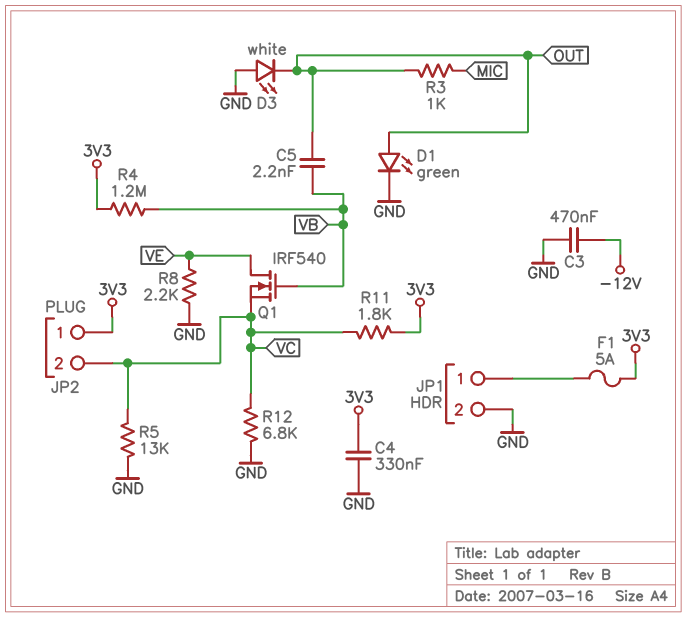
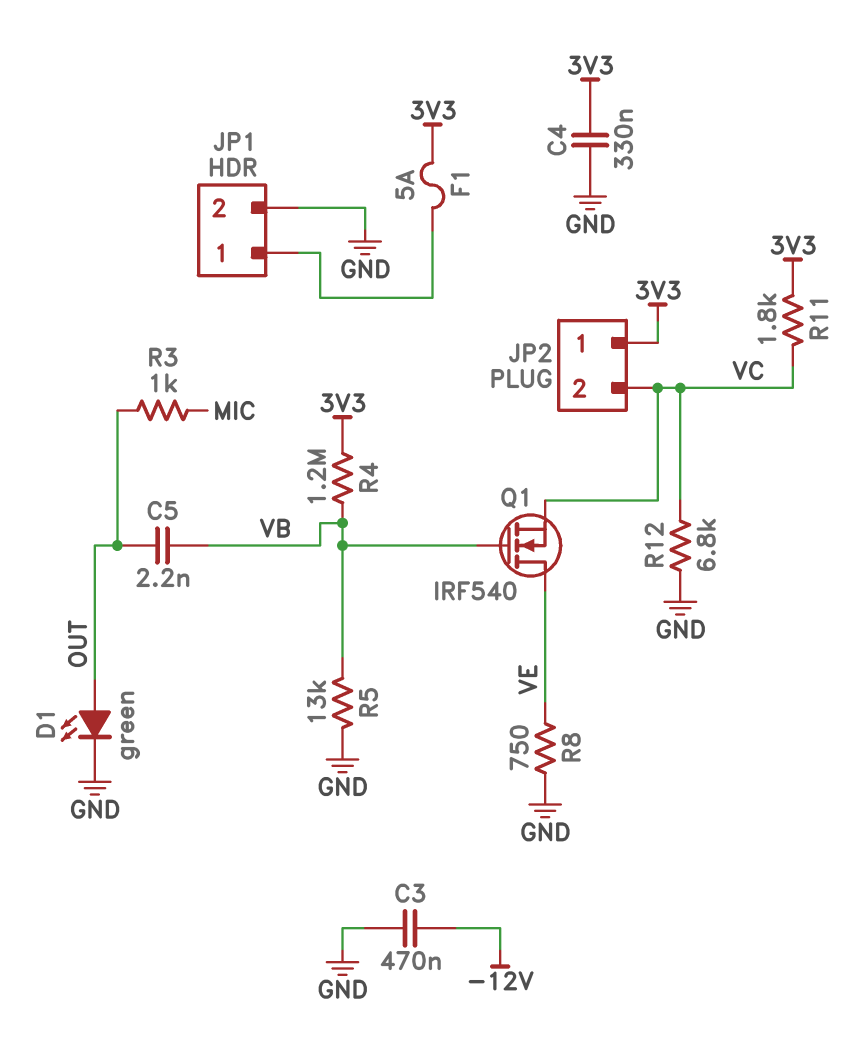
D3: LED white (A GND, K OUT) -> none
R5: 13k (GND, VC) -> 13k (GND, VB)
R8: 2.2k (GND, VE) -> 750 (GND, VE)

